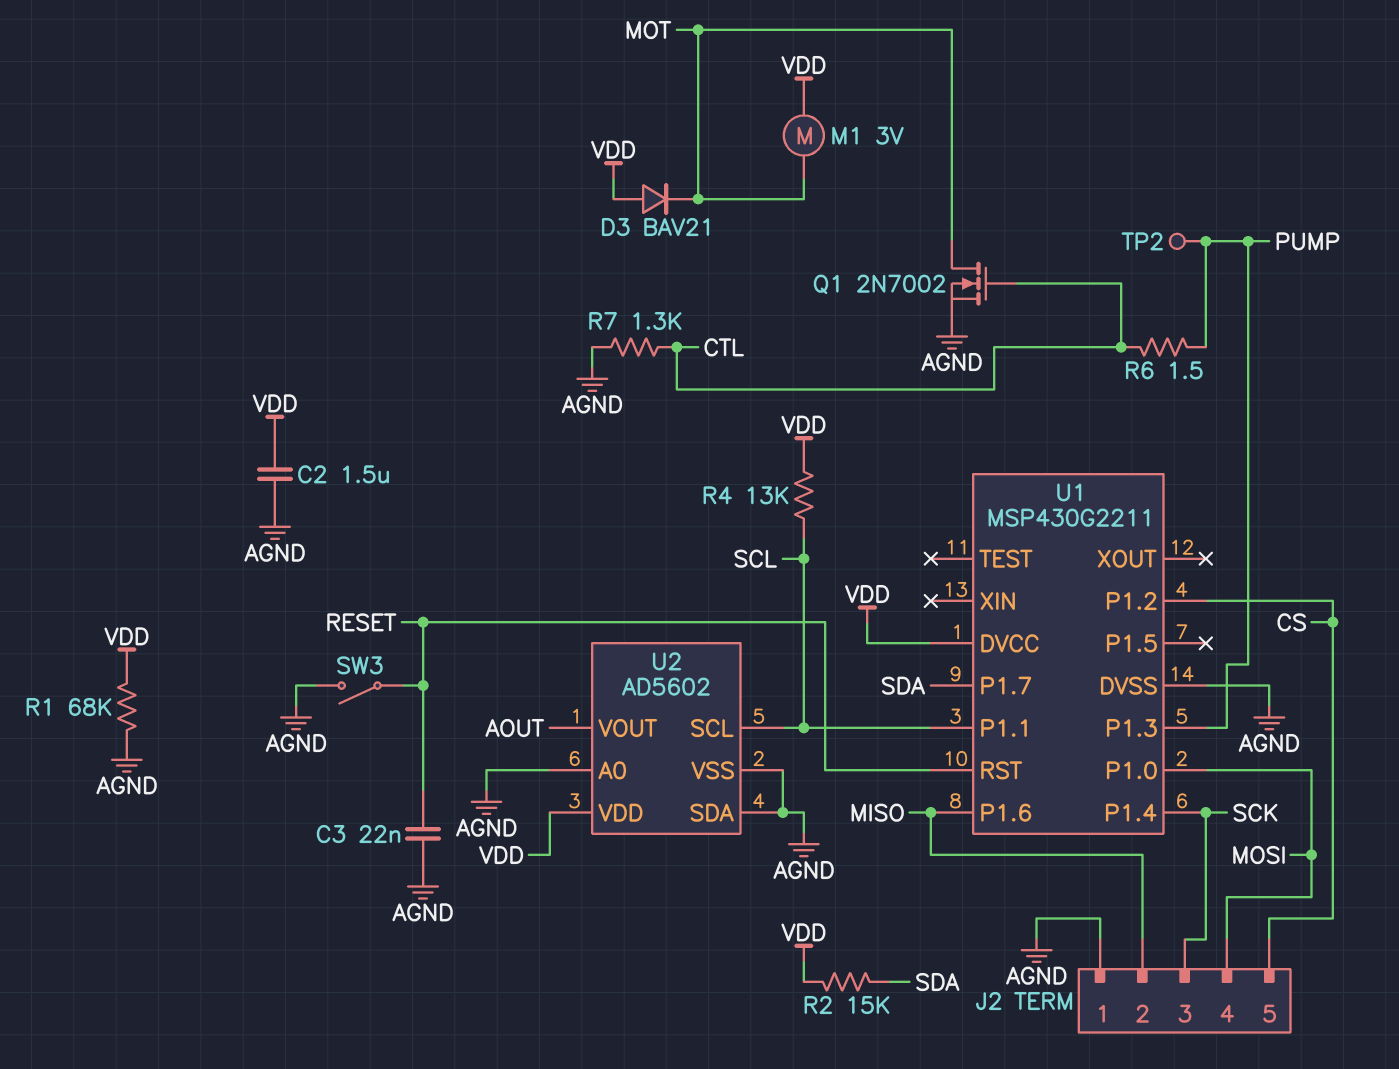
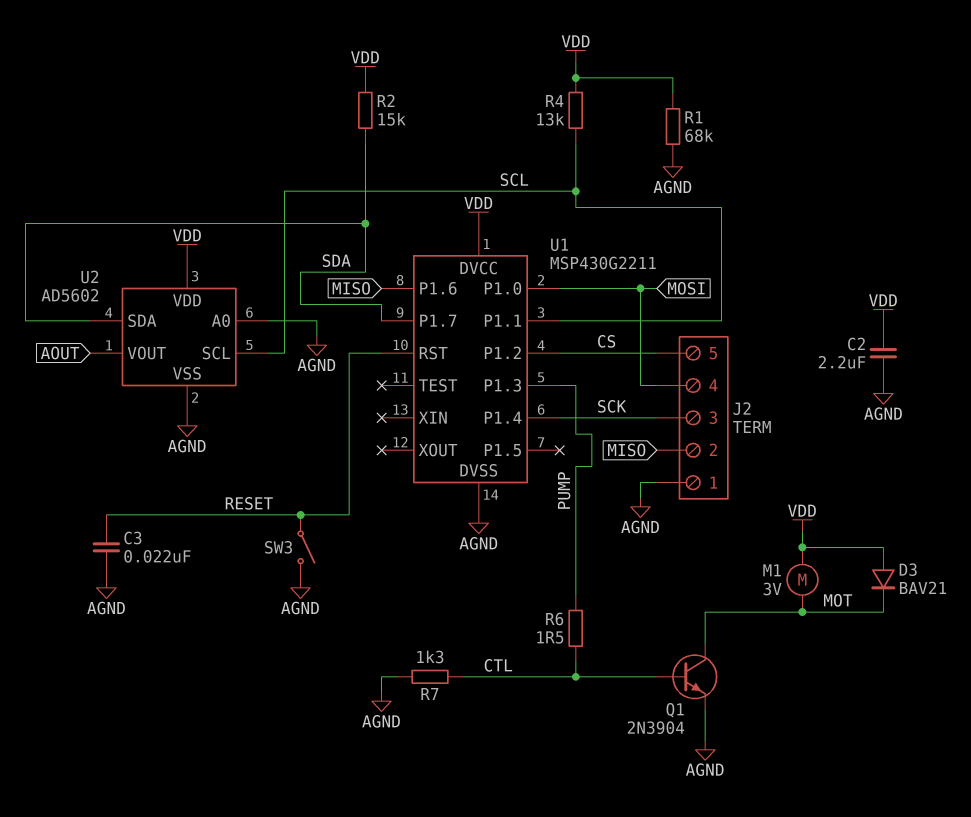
C2: 1.5uF (AGND, VDD) -> 2.2uF (AGND, VDD)
Q1: NMOS 2N7002 (G CTL, D MOT, S AGND) -> NPN 2N3904 (B CTL, C MOT, E AGND)
TP2: test point (PUMP) -> none
U2 pin SDA: AGND -> SDA

